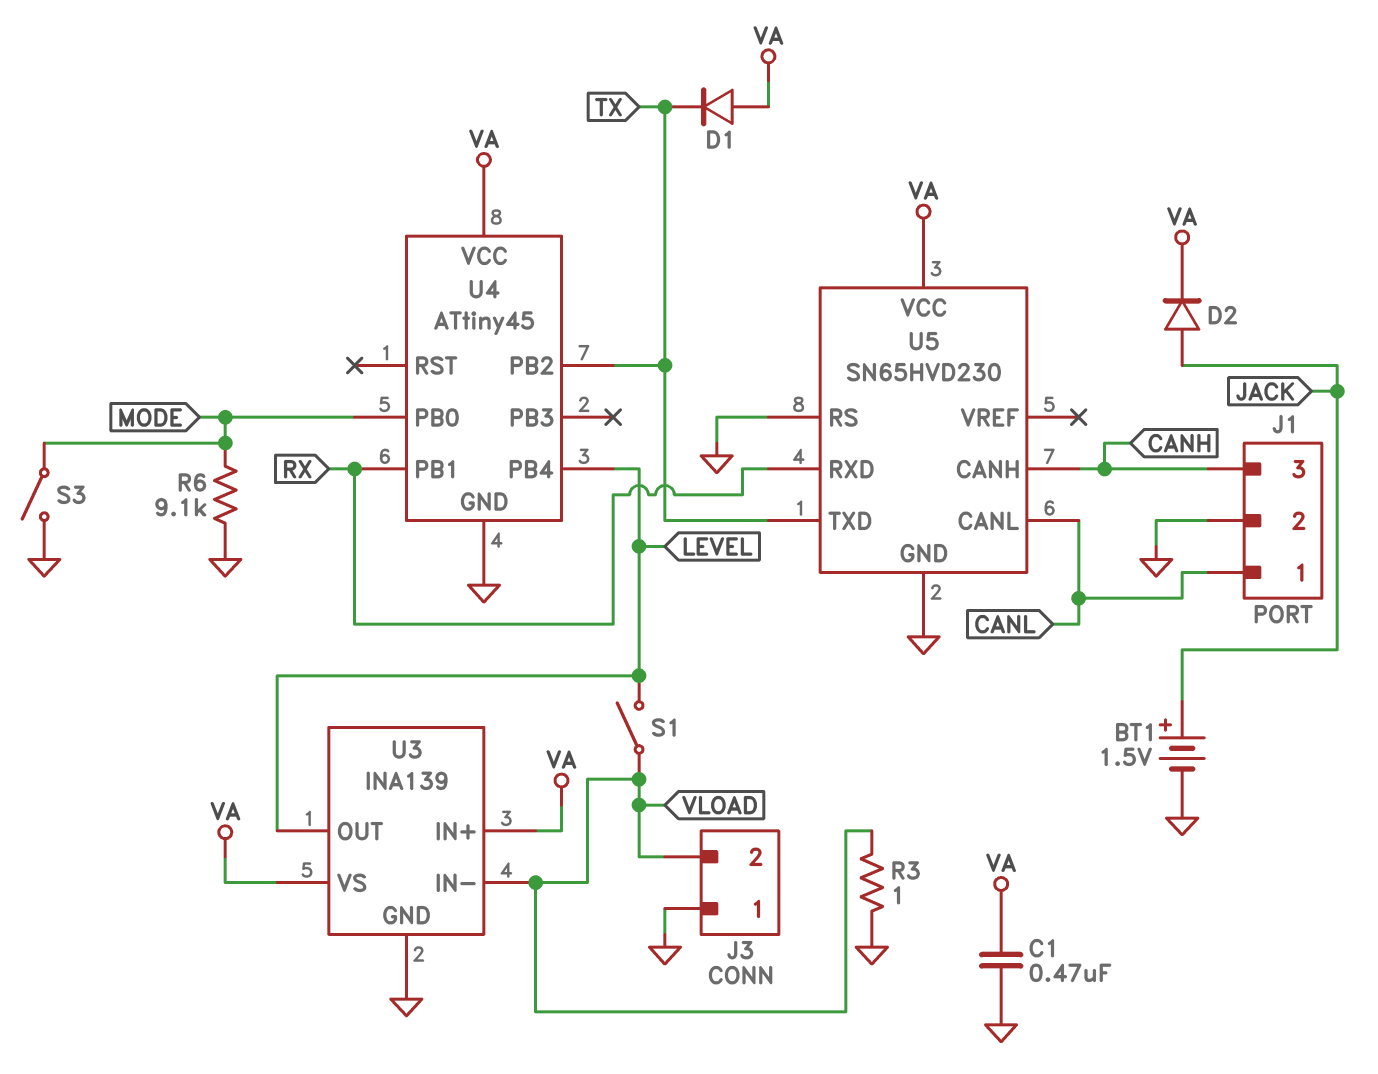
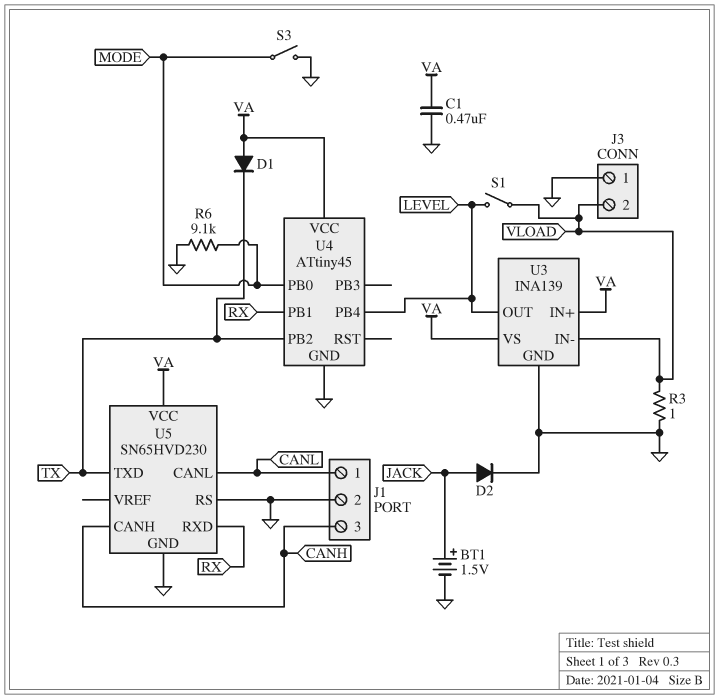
D2: diode (A JACK, K VA) -> diode (A JACK, K GND)

